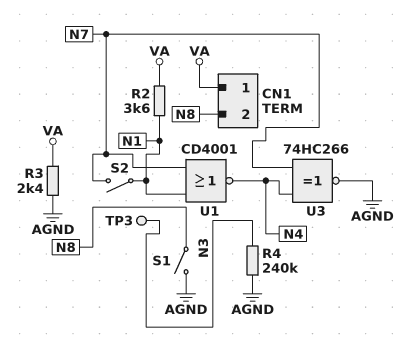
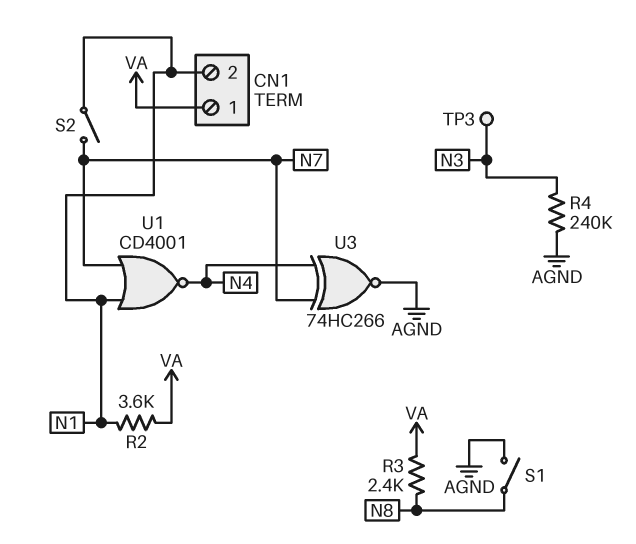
CN1 pin 2: N8 -> N1
R3: 2.4k (AGND, VA) -> 2.4k (N8, VA)

